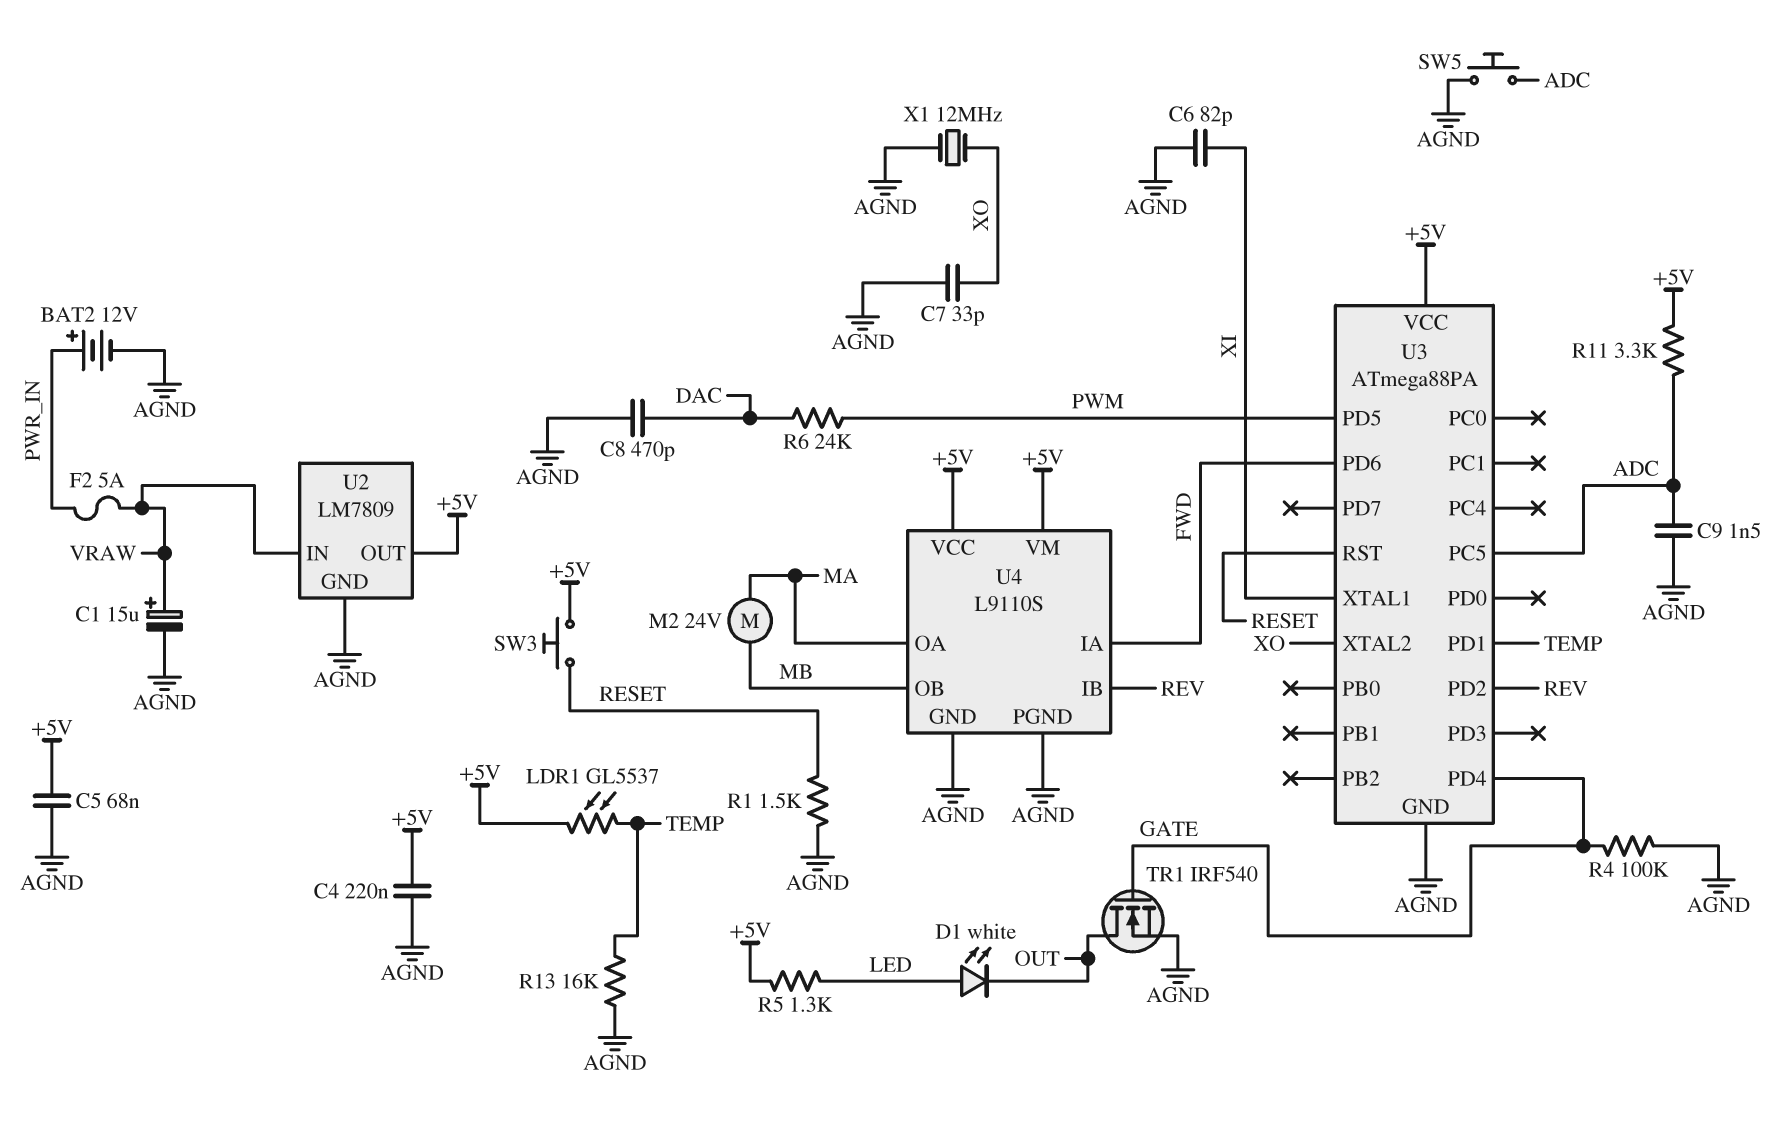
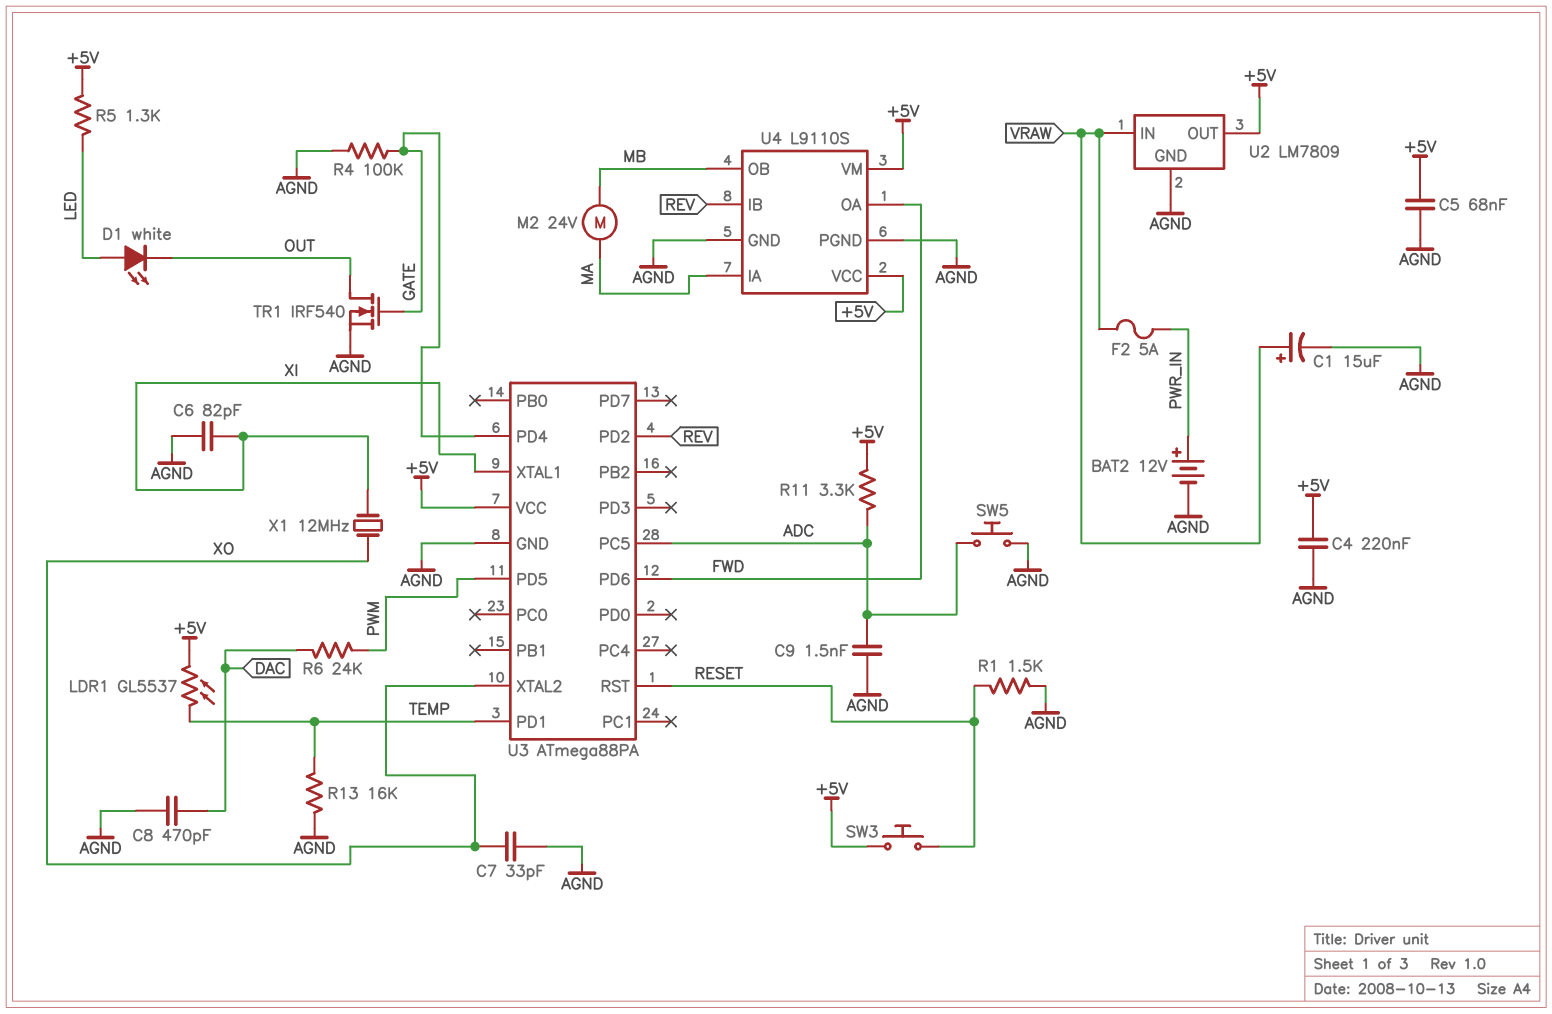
U4 pin IA: FWD -> MA
U4 pin OA: MA -> FWD
X1: 12MHz (AGND, XO) -> 12MHz (XI, XO)

